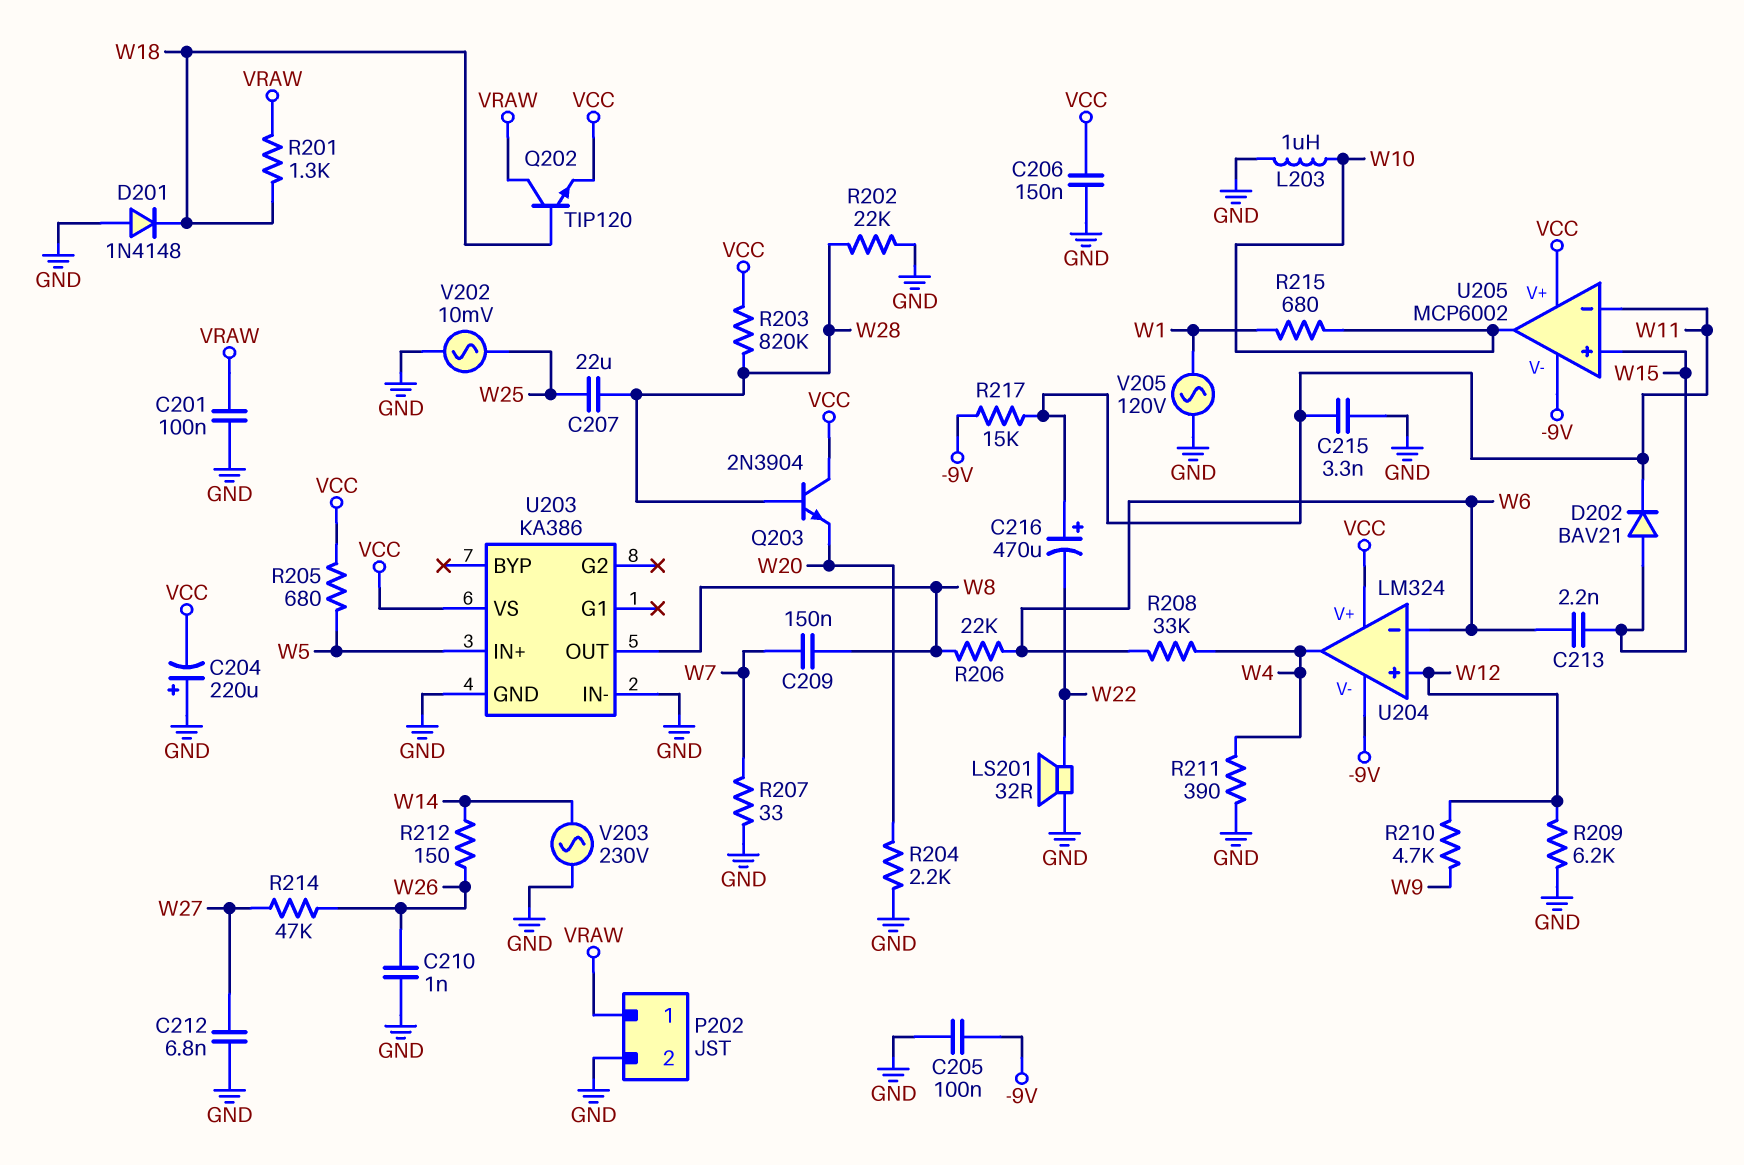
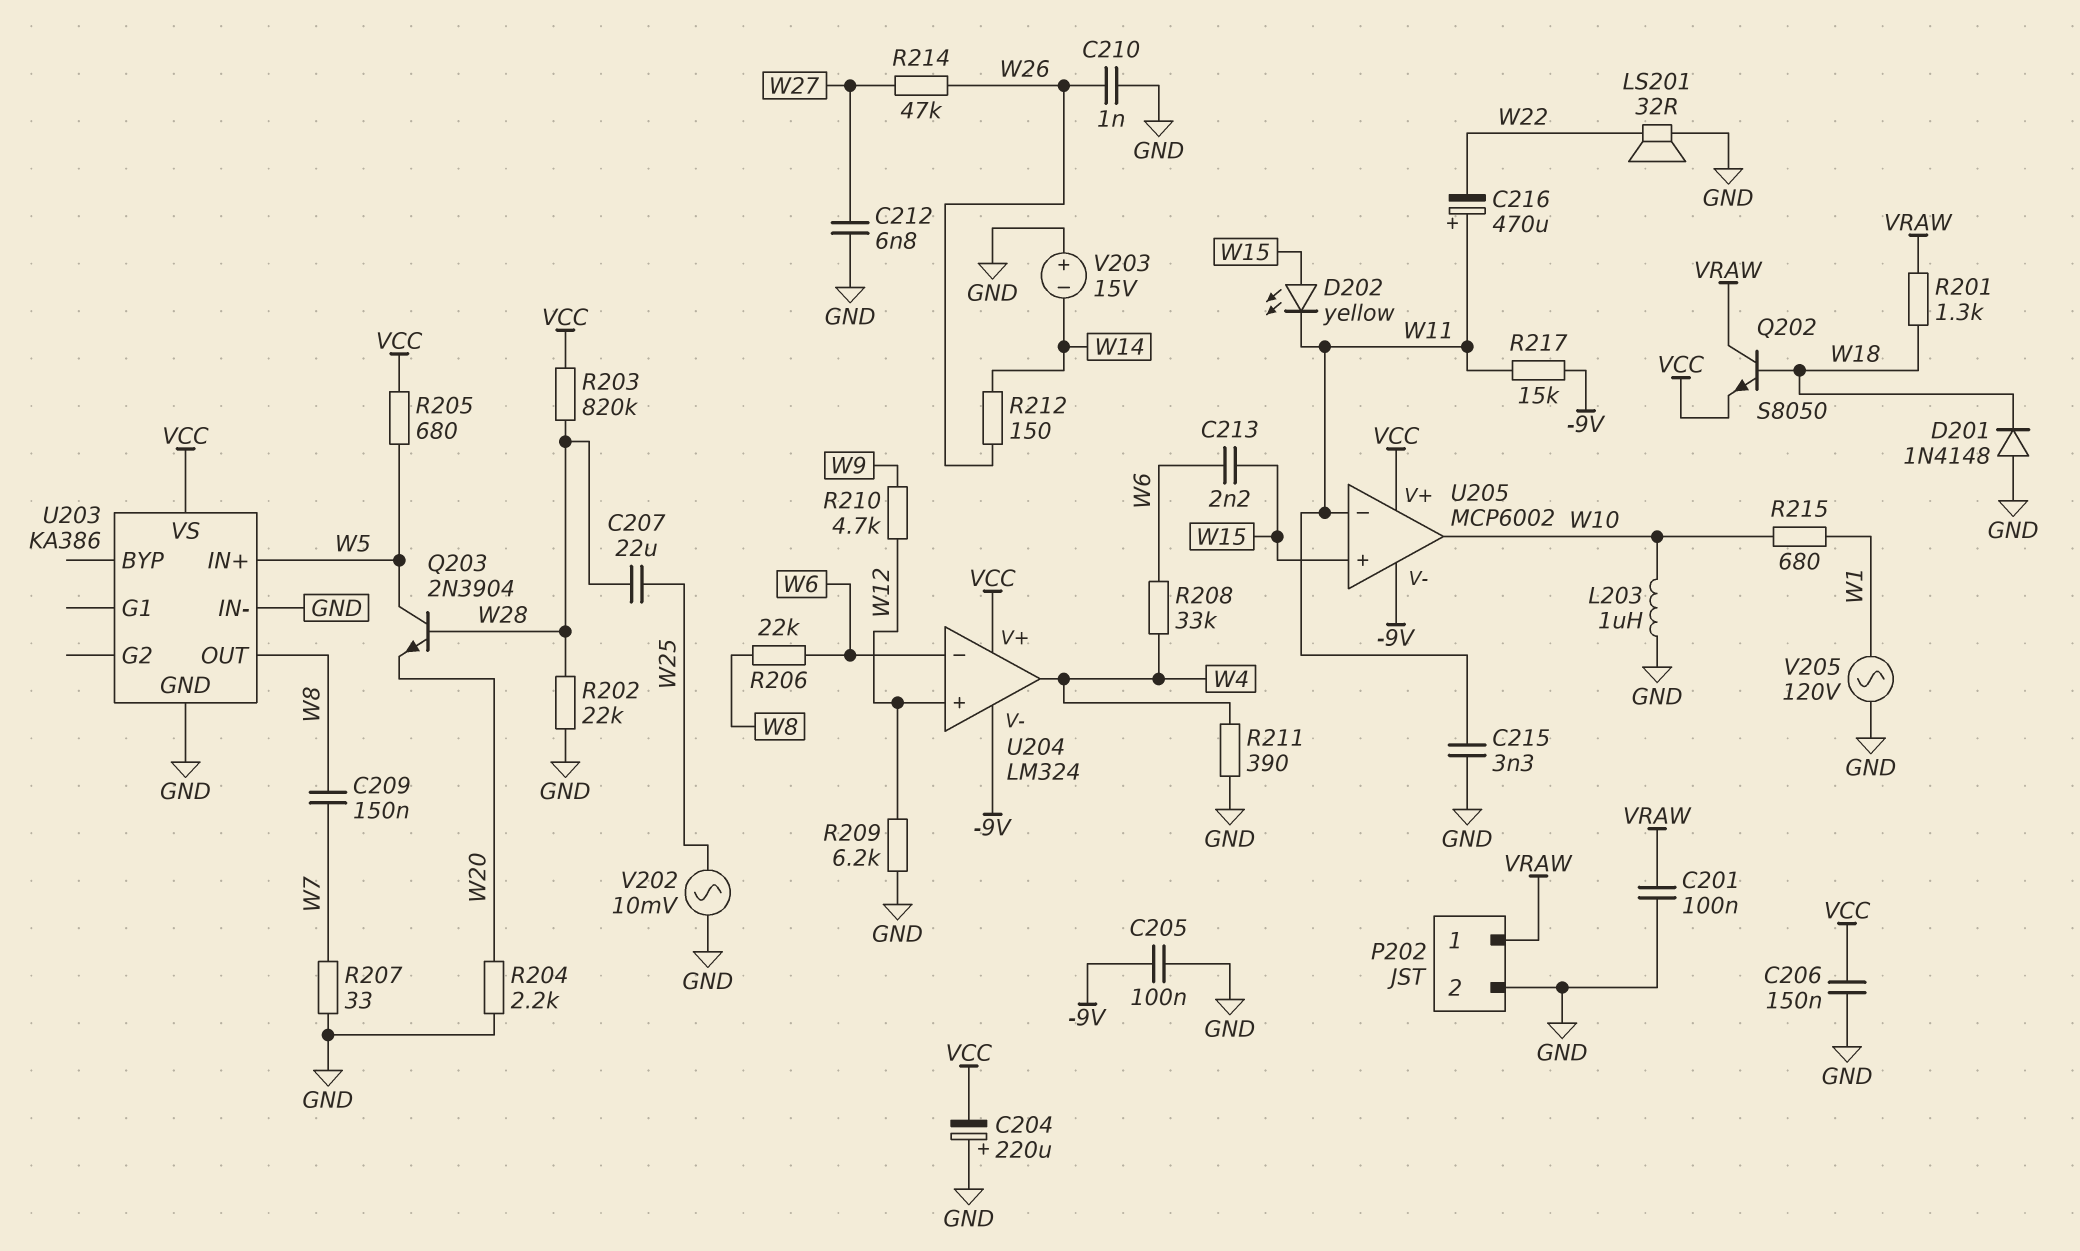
D202: diode BAV21 (A W15, K W11) -> LED yellow (A W15, K W11)
Q202: NPN TIP120 (B W18, C VRAW, E VCC) -> NPN S8050 (B W18, C VRAW, E VCC)
Q203: NPN 2N3904 (B W28, C VCC, E W20) -> NPN 2N3904 (B W28, C W5, E W20)
V203: AC 230V (GND, W14) -> 15V (plus GND, minus W14)

